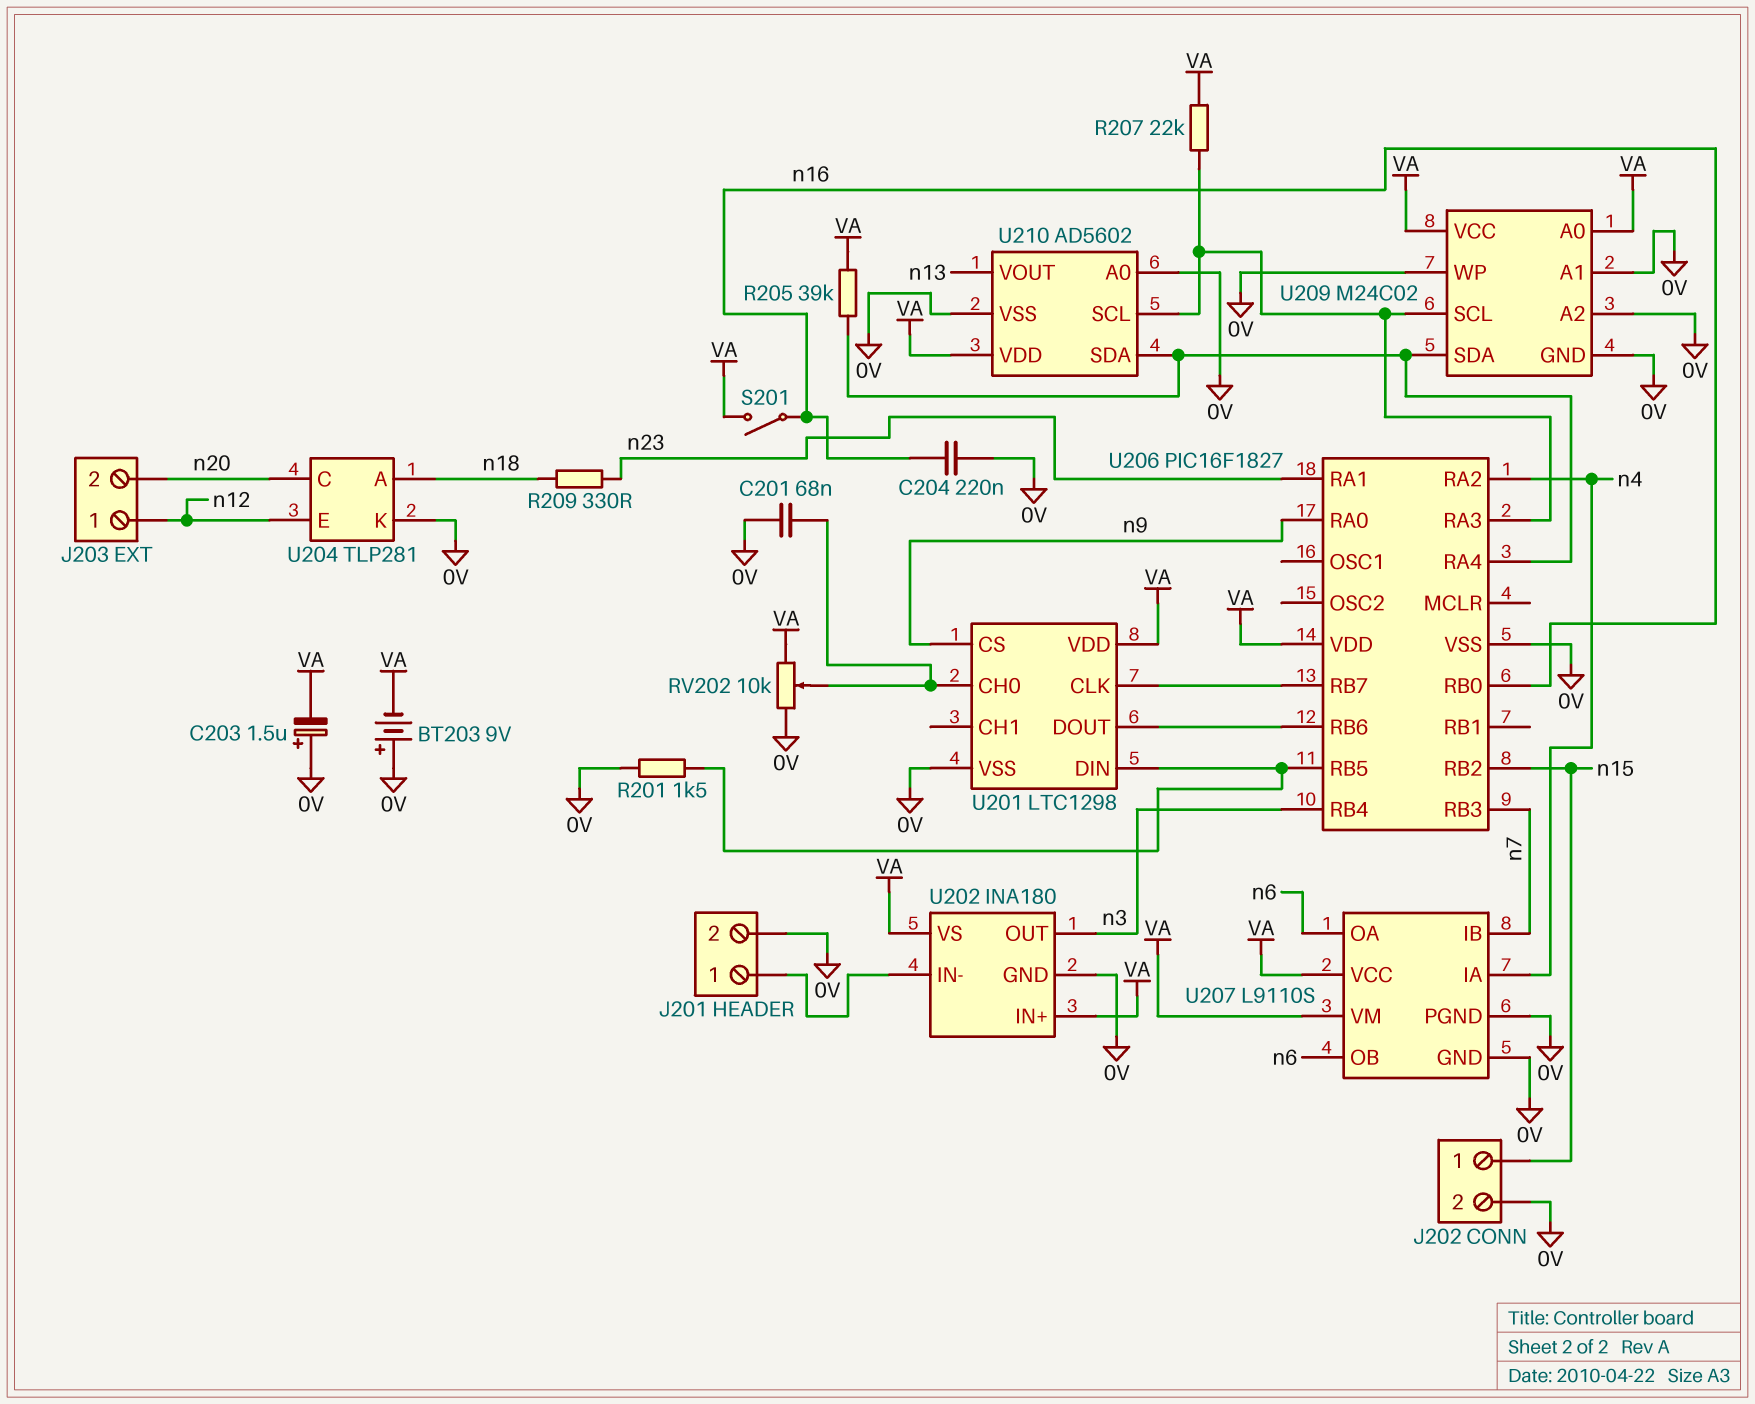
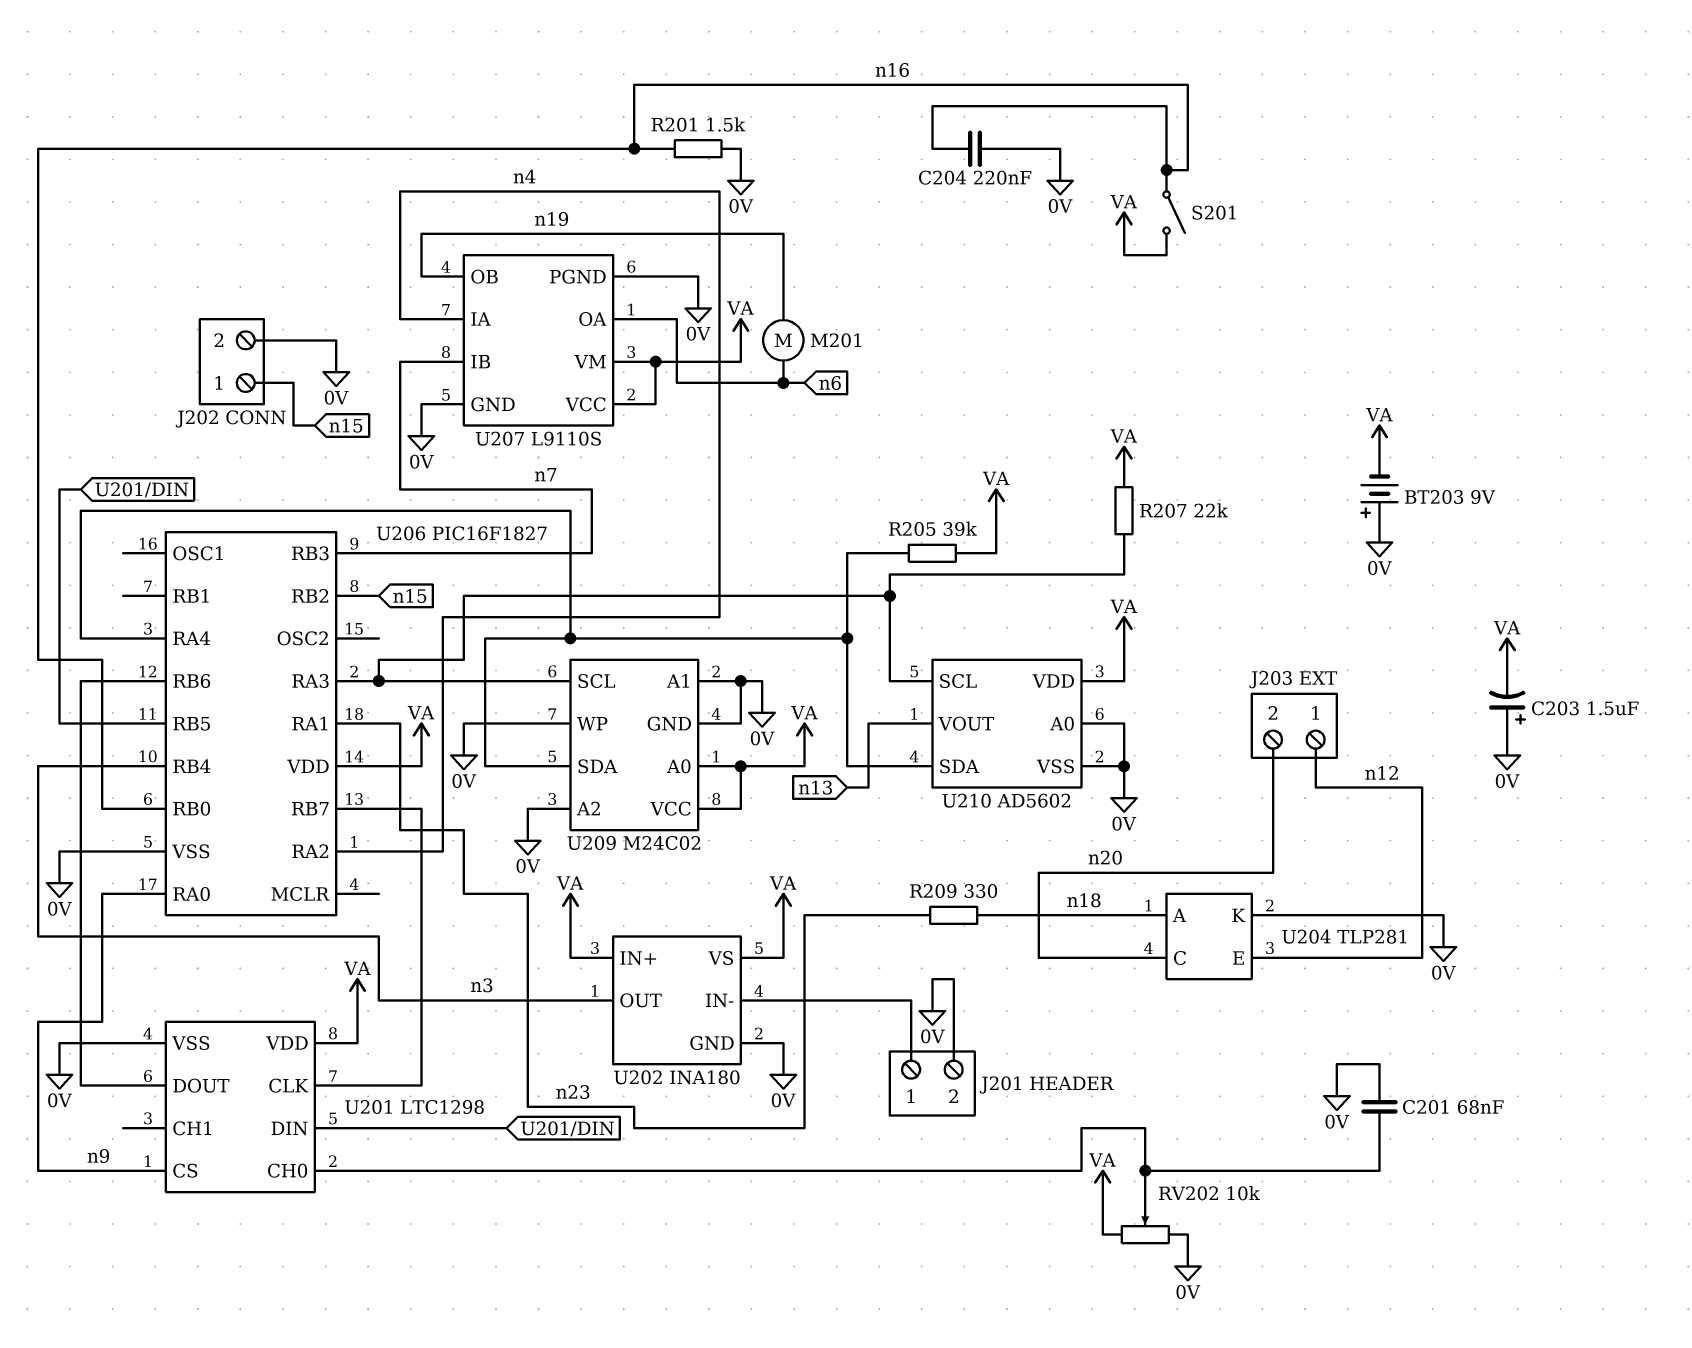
M201: none -> motor (n6, n19)
R201: 1.5k (0V, U201/DIN) -> 1.5k (0V, n16)
U207 pin OB: n6 -> n19

